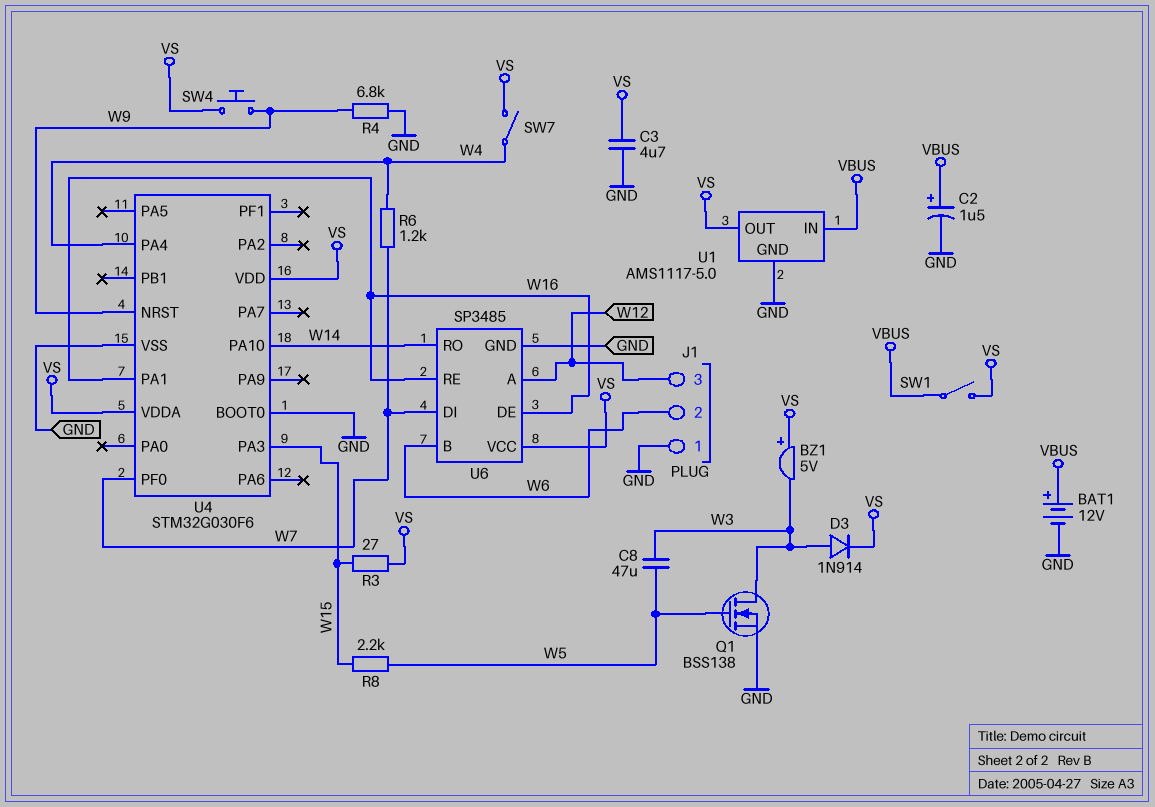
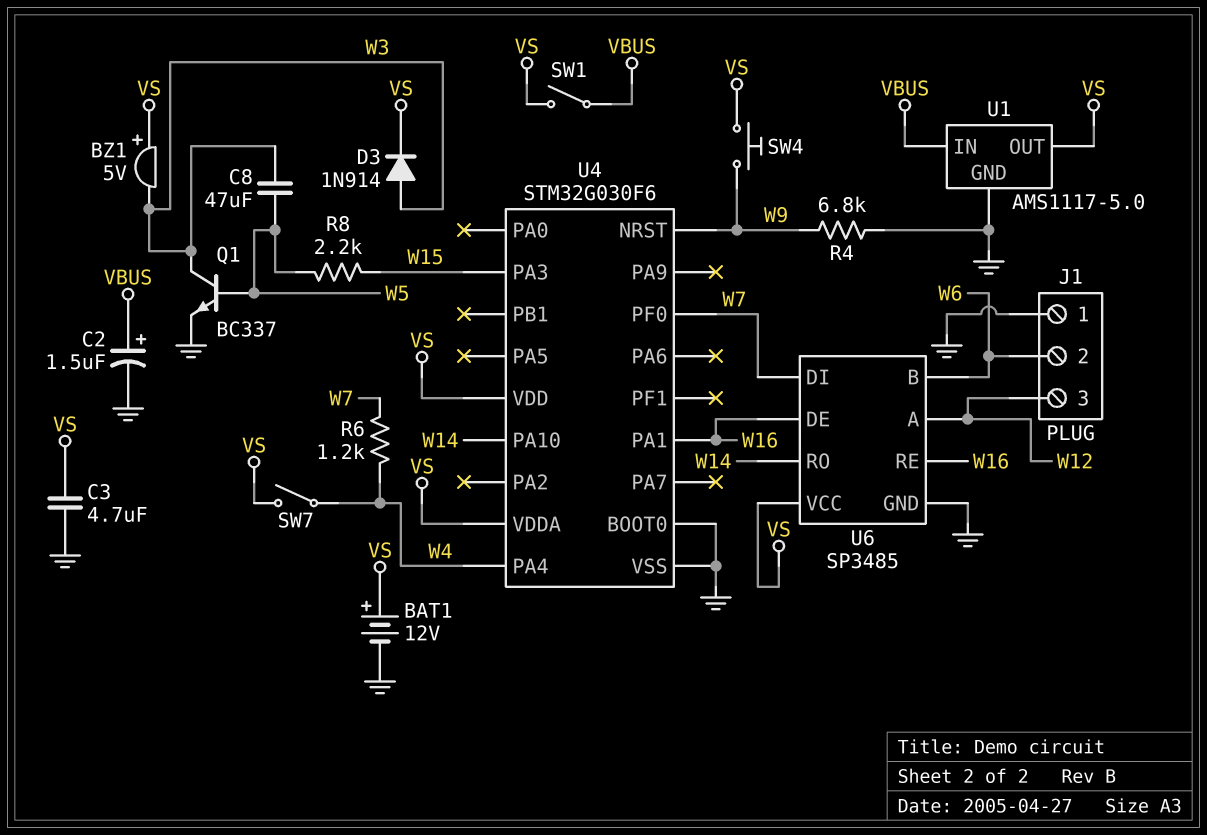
BAT1: 12V (plus VBUS, minus GND) -> 12V (plus VS, minus GND)
Q1: NMOS BSS138 (G W5, D W3, S GND) -> NPN BC337 (B W5, C W3, E GND)
R3: 27 (VS, W15) -> none

